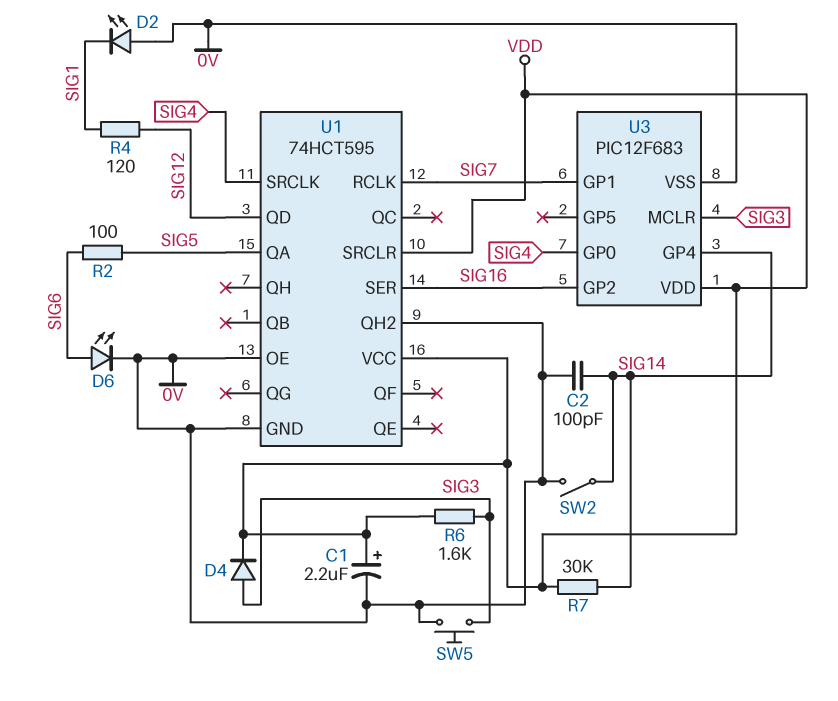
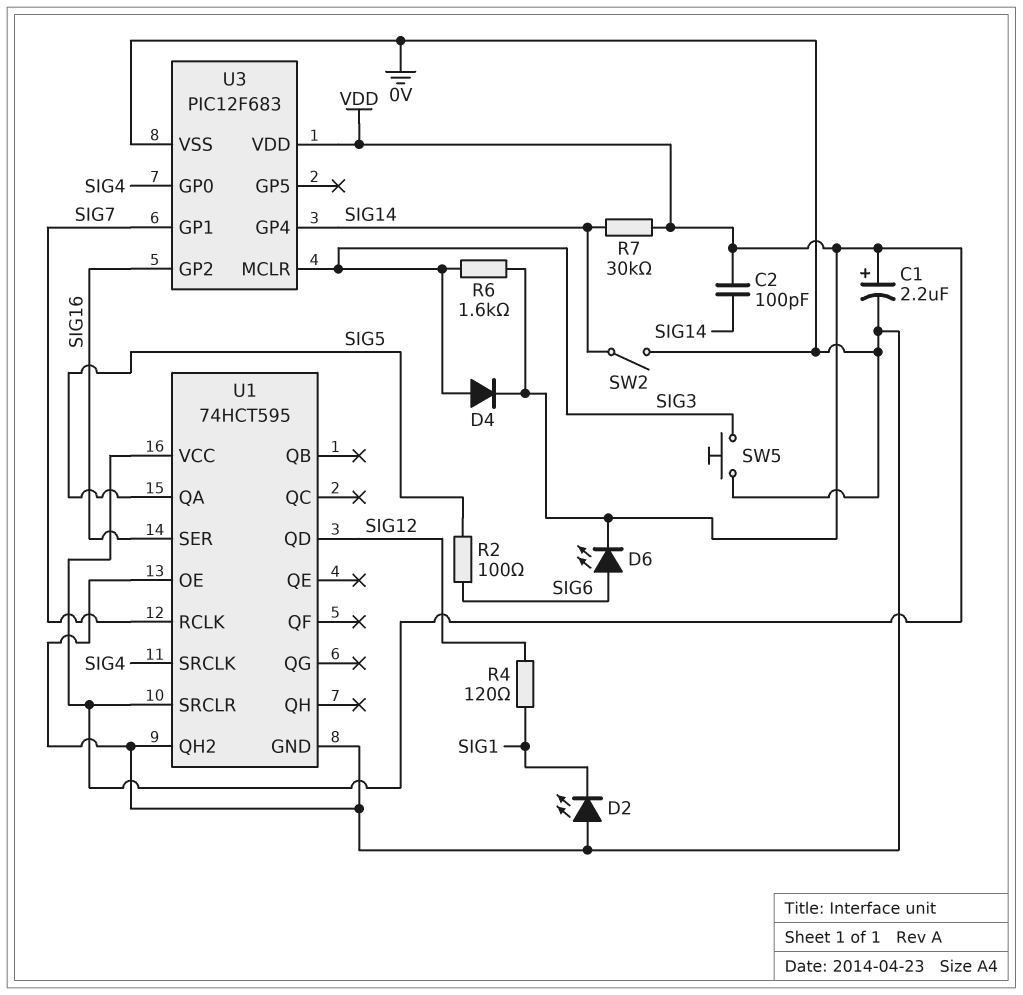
C2: 100pF (0V, SIG14) -> 100pF (SIG14, VDD)
D6: LED (A SIG6, K 0V) -> LED (A SIG6, K VDD)

